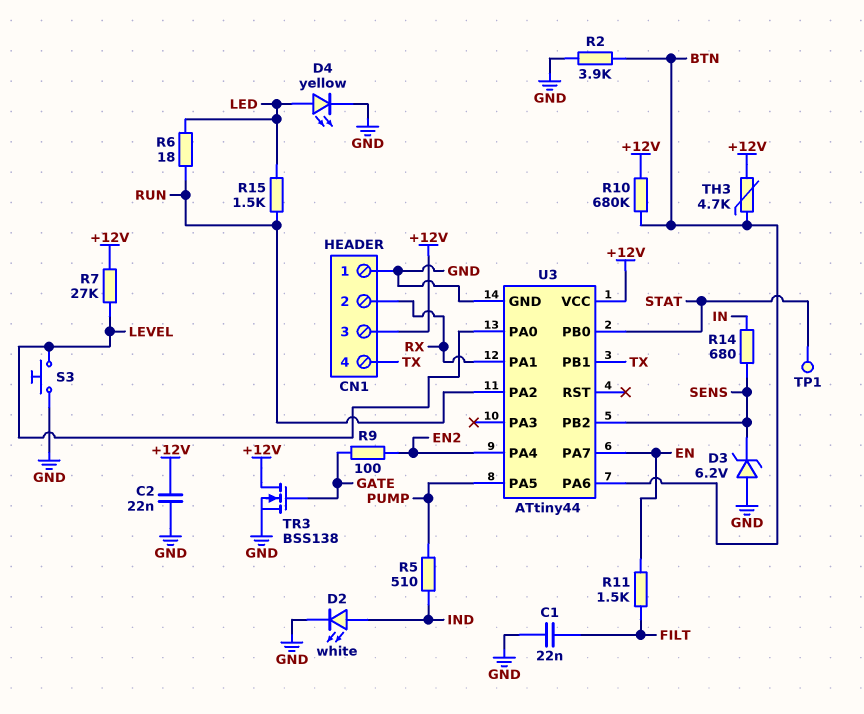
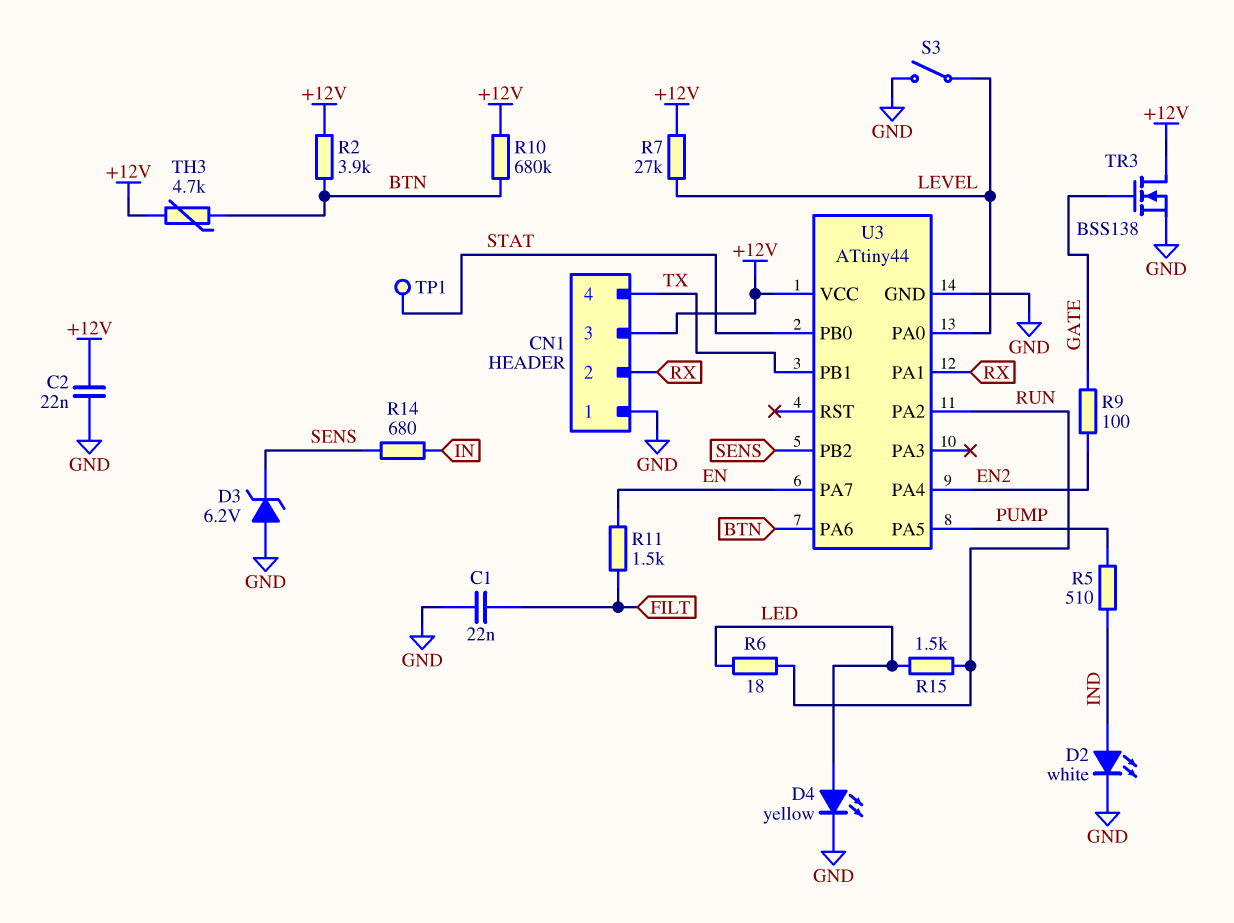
R2: 3.9k (BTN, GND) -> 3.9k (+12V, BTN)
S3: button (GND, LEVEL) -> switch (GND, LEVEL)

